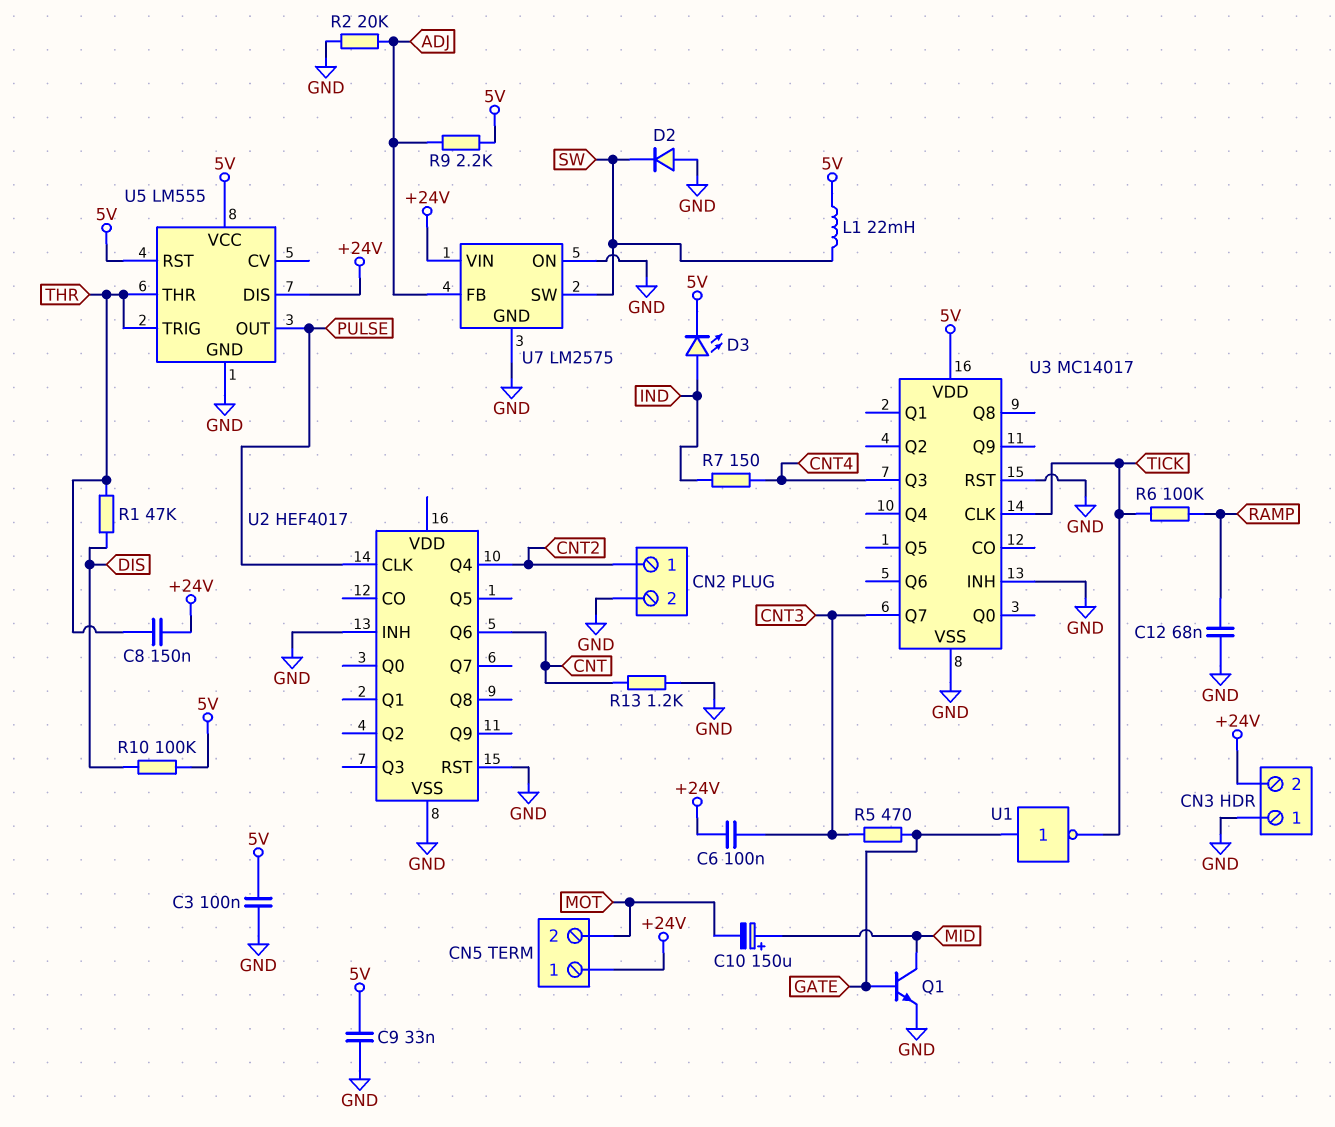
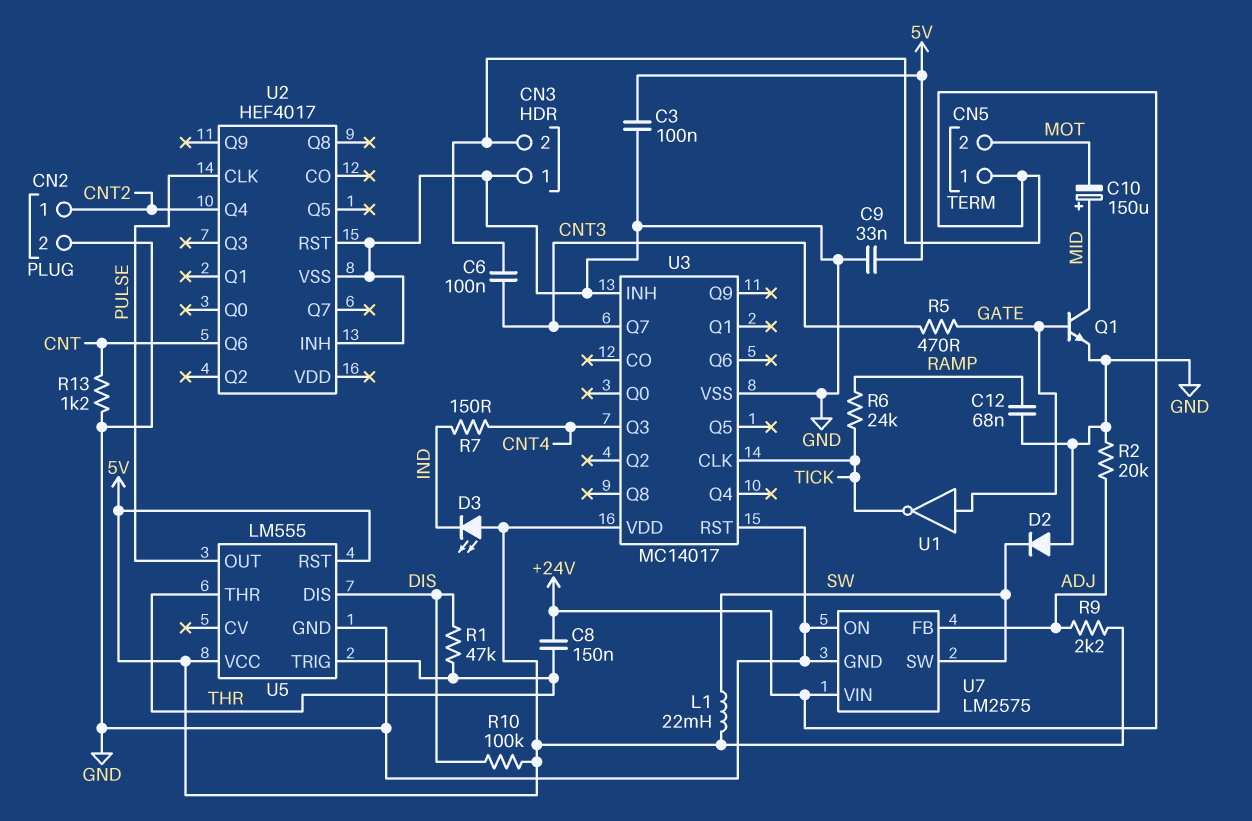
D3: LED (A IND, K 5V) -> LED (A 5V, K IND)
R6: 100k (RAMP, TICK) -> 24k (RAMP, TICK)
U5 pin DIS: +24V -> DIS

